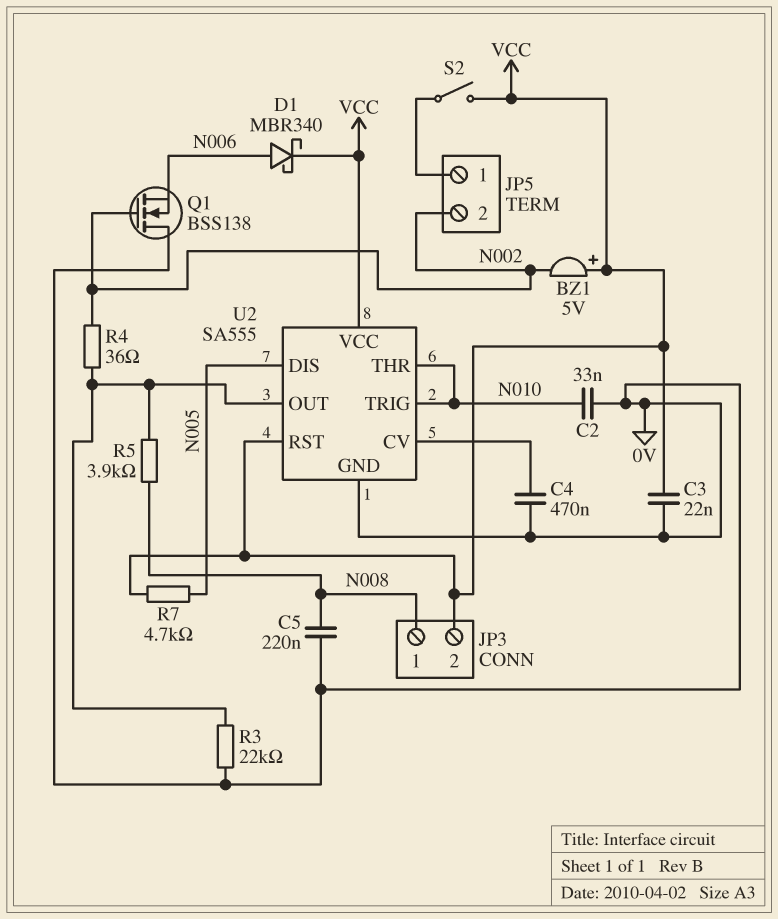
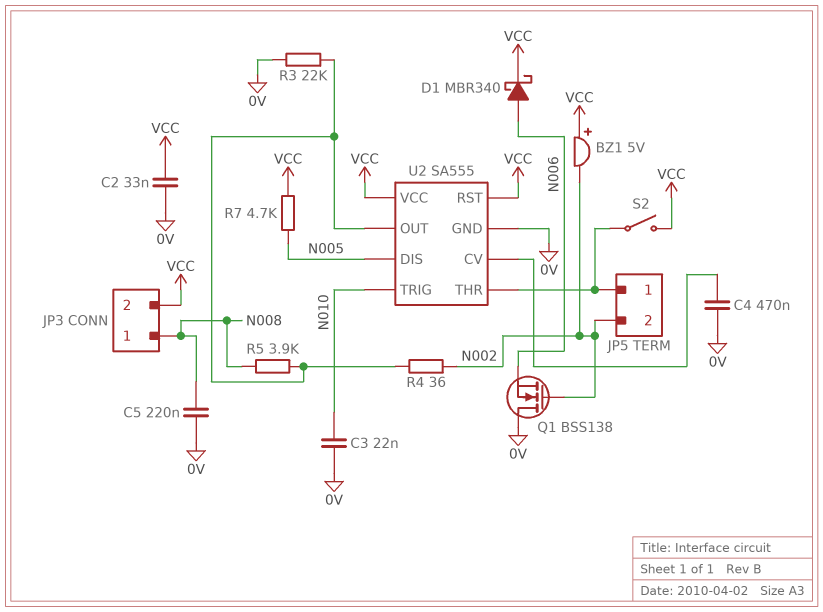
C2: 33nF (0V, N010) -> 33nF (0V, VCC)
C3: 22nF (0V, VCC) -> 22nF (0V, N010)
U2 pin THR: N010 -> JP5/1

